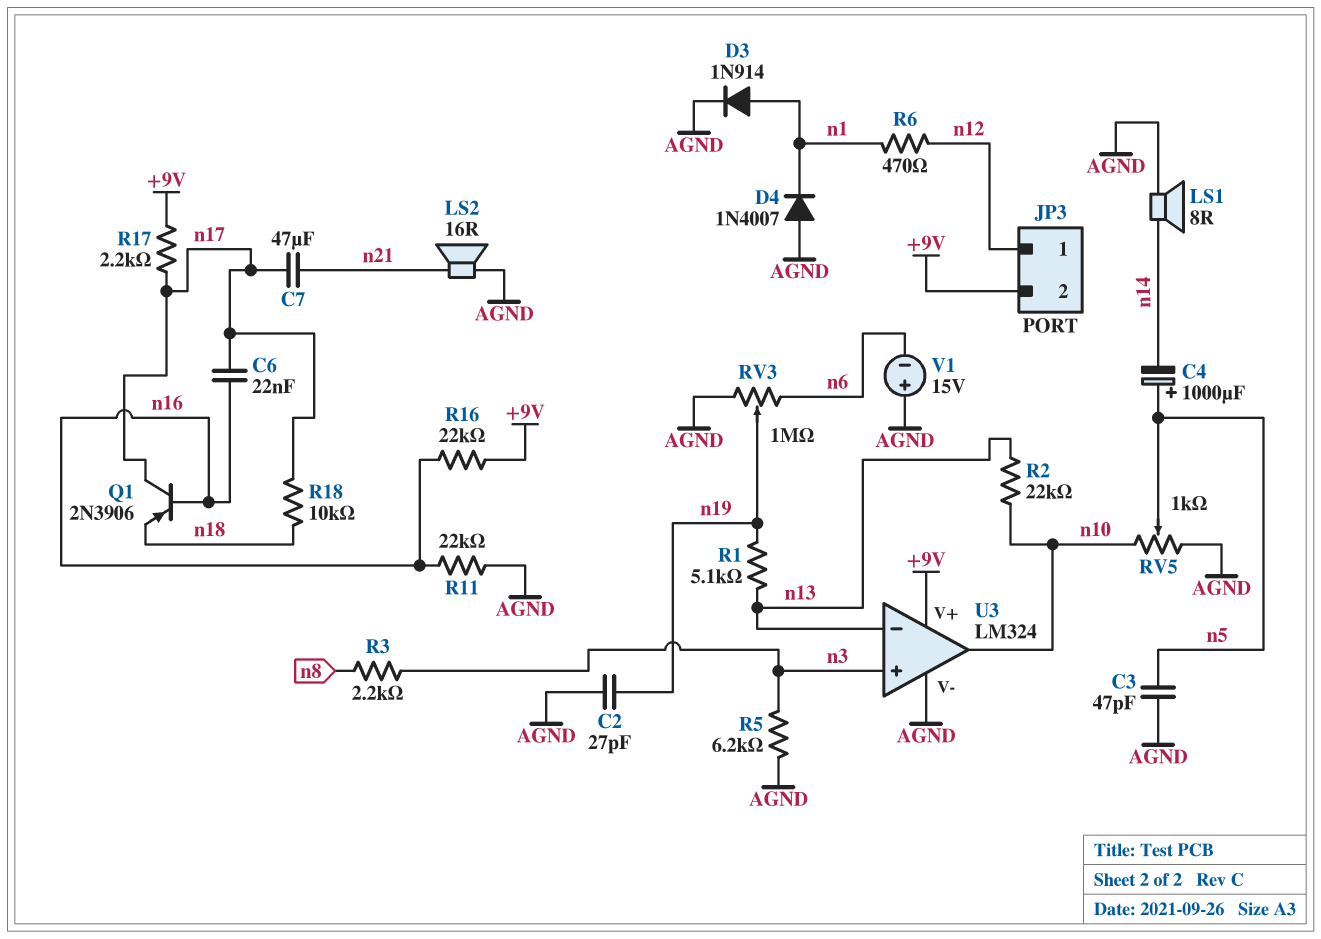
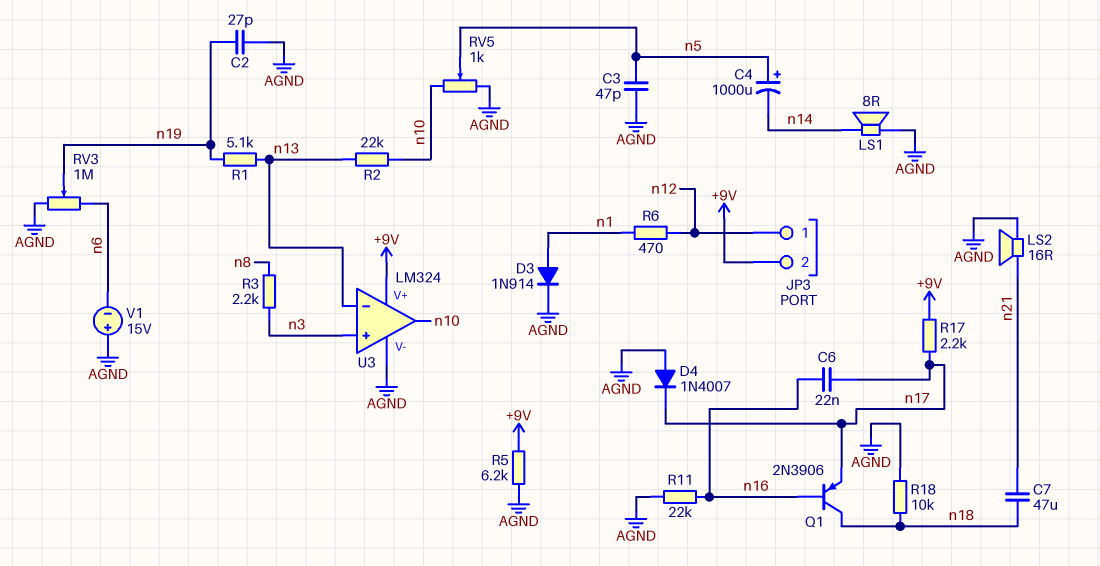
C7: 47uF (n17, n21) -> 47uF (n18, n21)
D4: diode 1N4007 (A AGND, K n1) -> diode 1N4007 (A AGND, K n17)
Q1: PNP 2N3906 (B n16, C n17, E n18) -> PNP 2N3906 (B n16, C n18, E n17)
R5: 6.2k (AGND, n3) -> 6.2k (+9V, AGND)
R16: 22k (+9V, n16) -> none
R18: 10k (n17, n18) -> 10k (AGND, n18)

